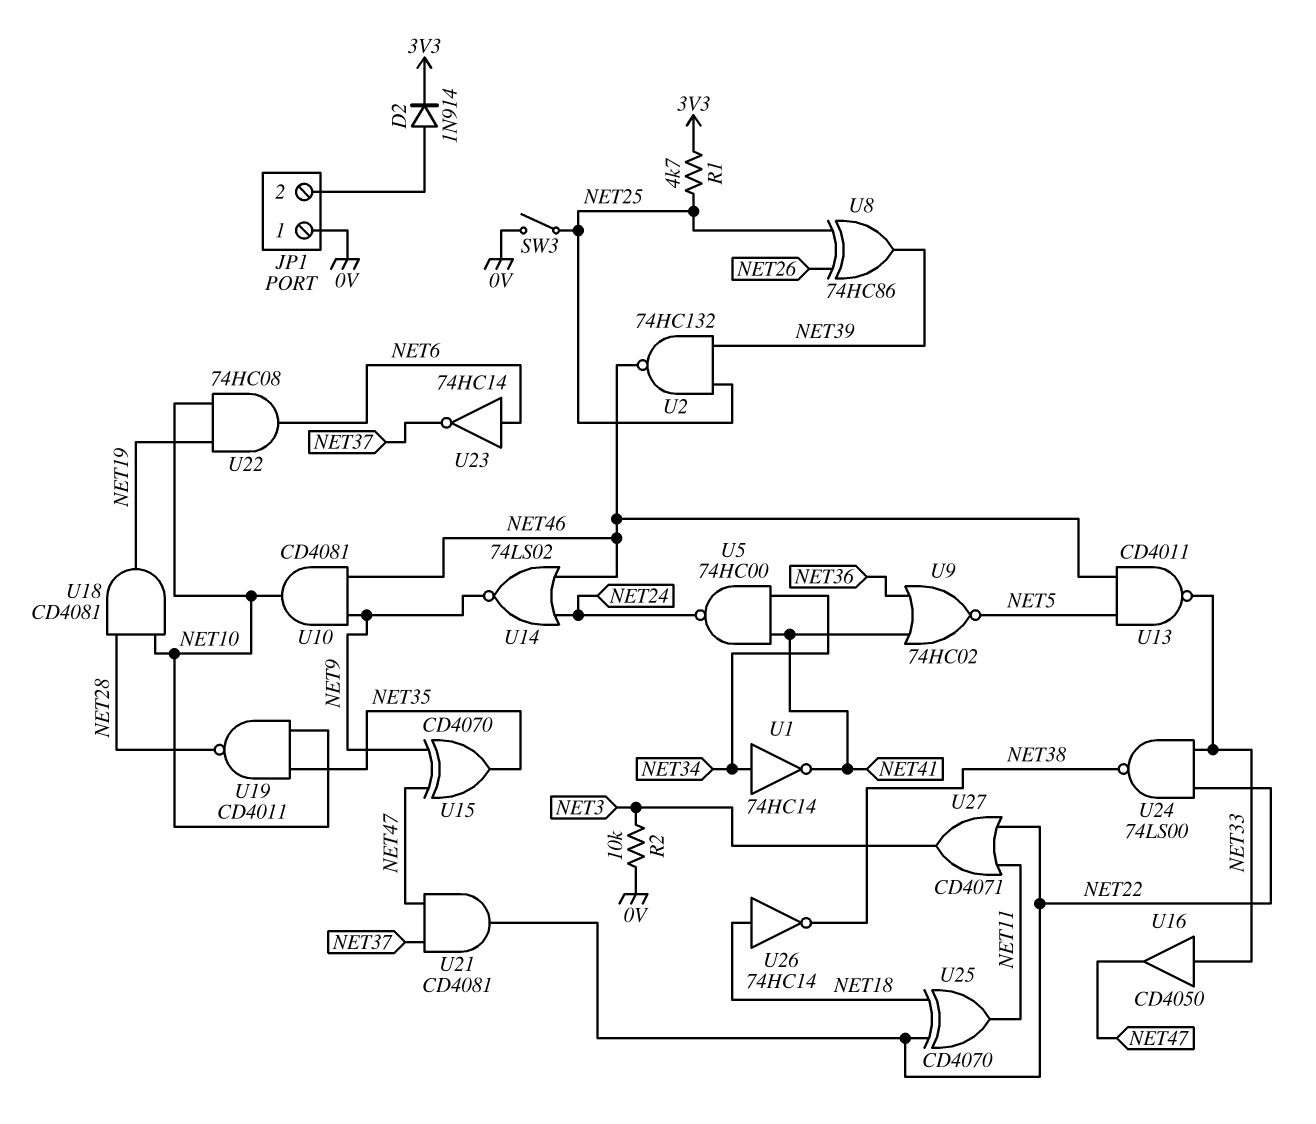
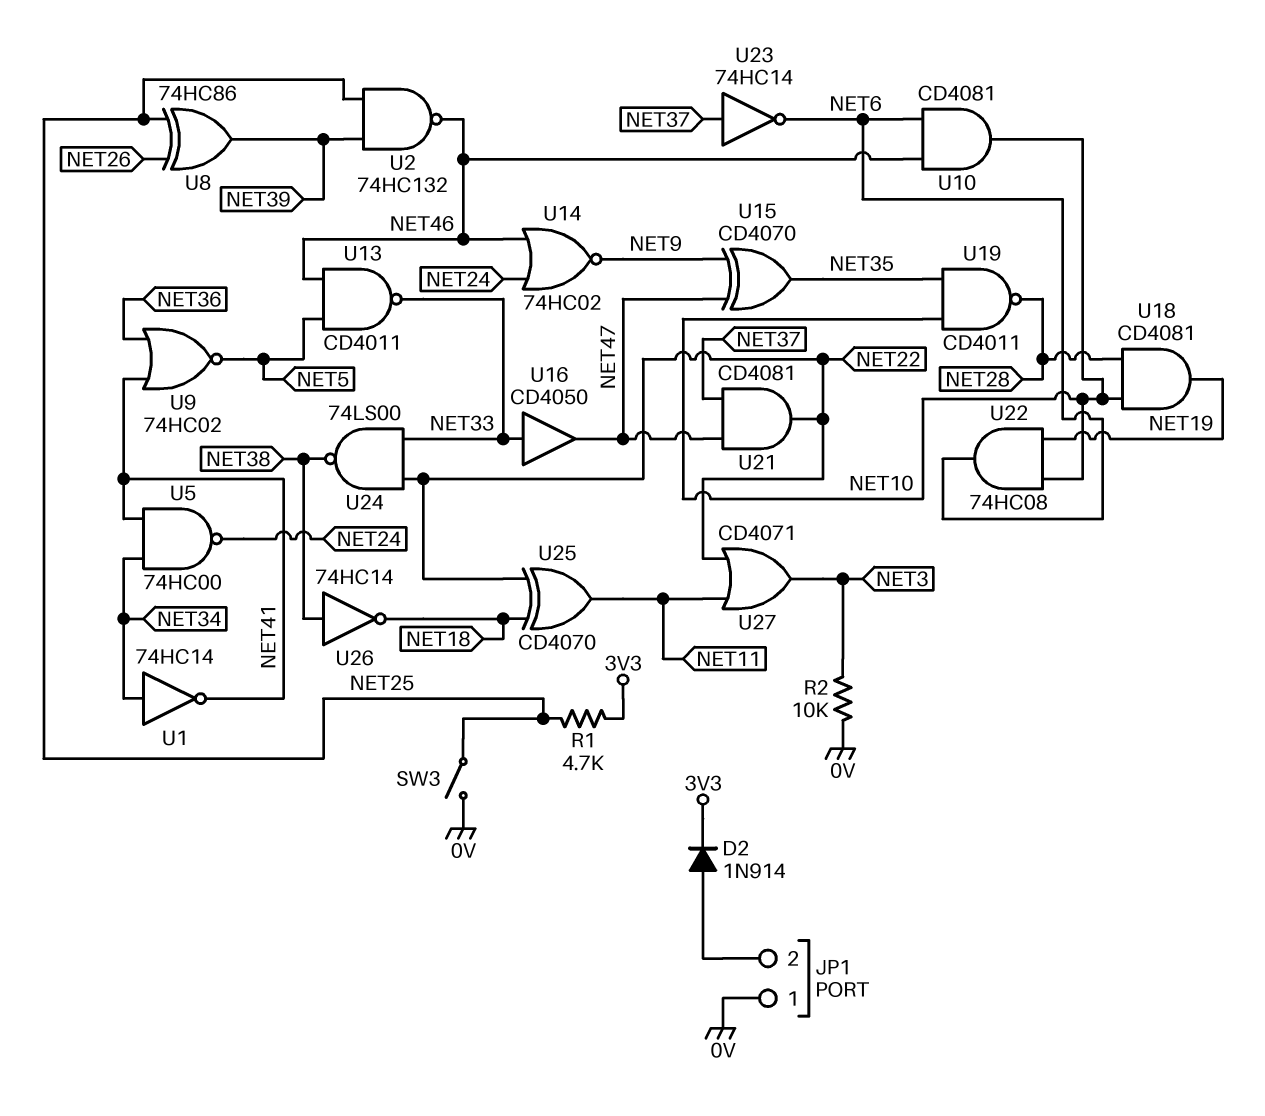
U10: AND CD4081 (in NET9, in NET46, out NET10) -> AND CD4081 (in NET6, in NET46, out NET10)
U14: NOR 74LS02 (in NET24, in NET46, out NET9) -> NOR 74HC02 (in NET24, in NET46, out NET9)
U23: NOT 74HC14 (in NET6, out NET37) -> NOT 74HC14 (in NET37, out NET6)
U26: NOT 74HC14 (in NET18, out NET38) -> NOT 74HC14 (in NET38, out NET18)

